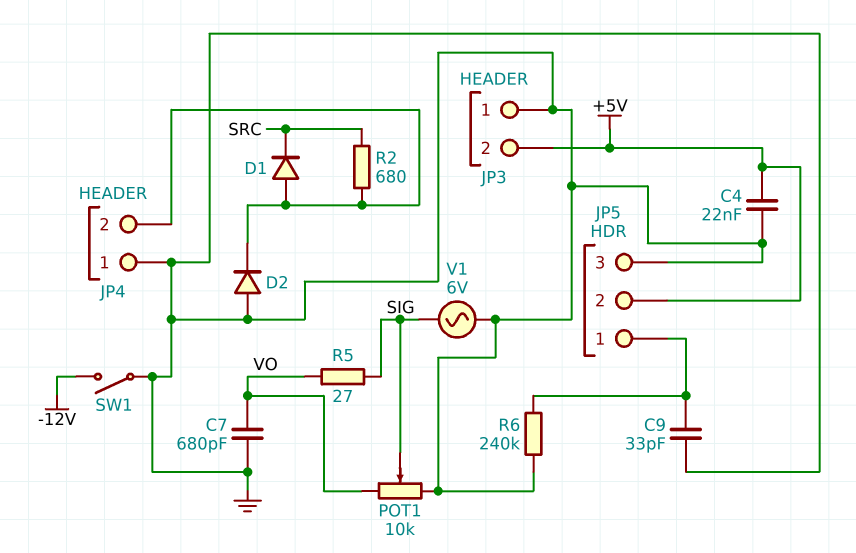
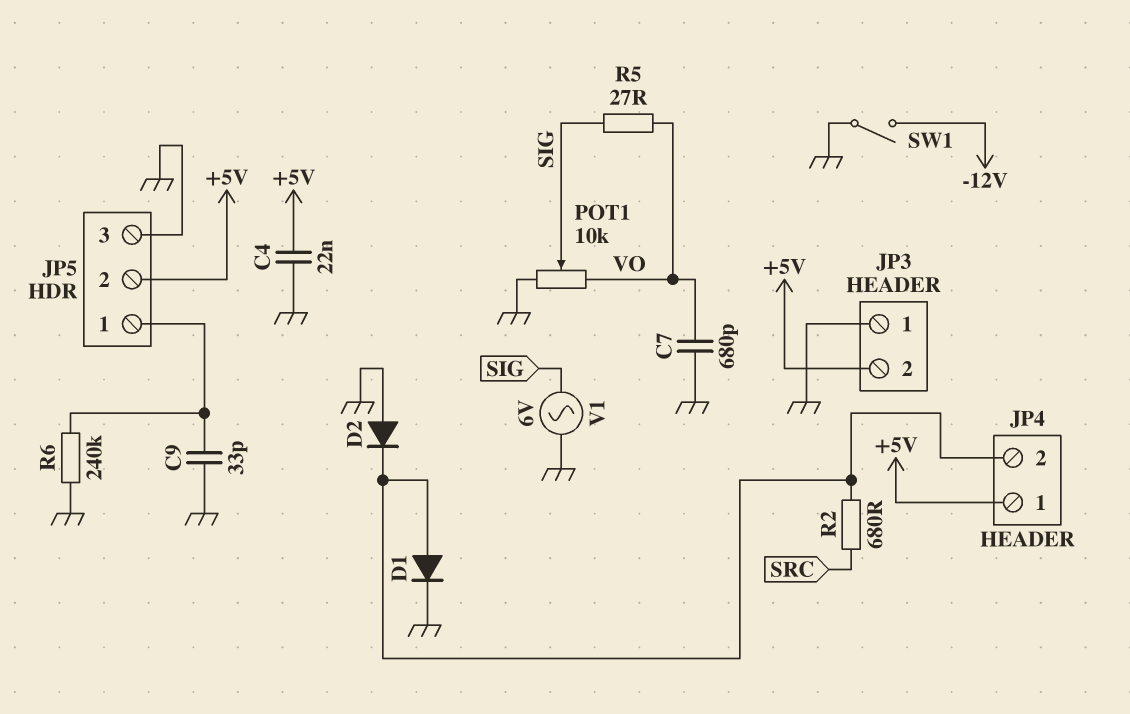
D1: diode (A JP4/2, K SRC) -> diode (A JP4/2, K GND)
JP4 pin 1: GND -> +5V

